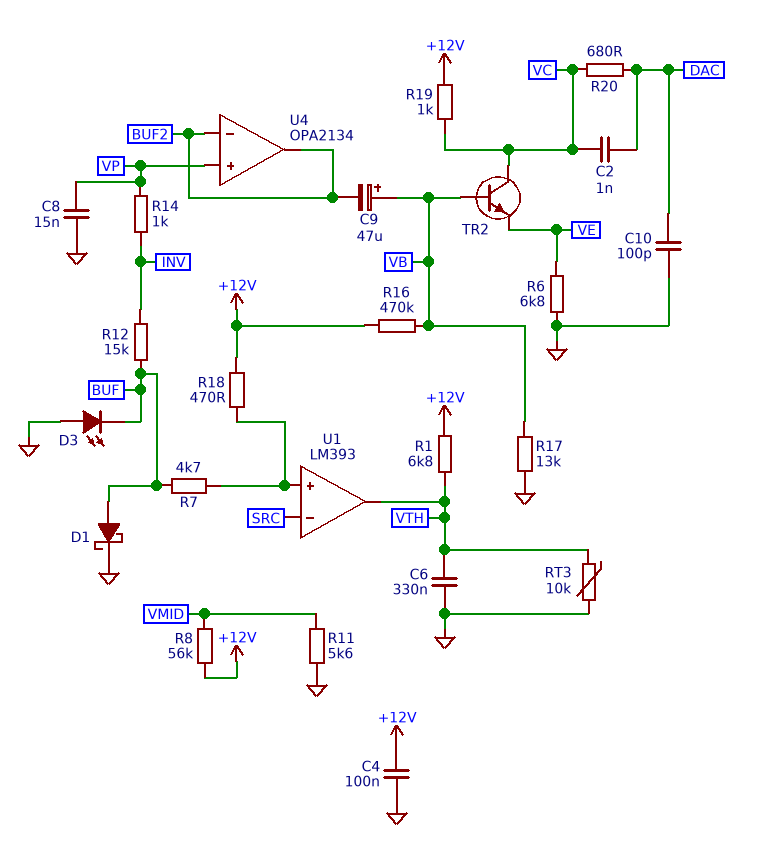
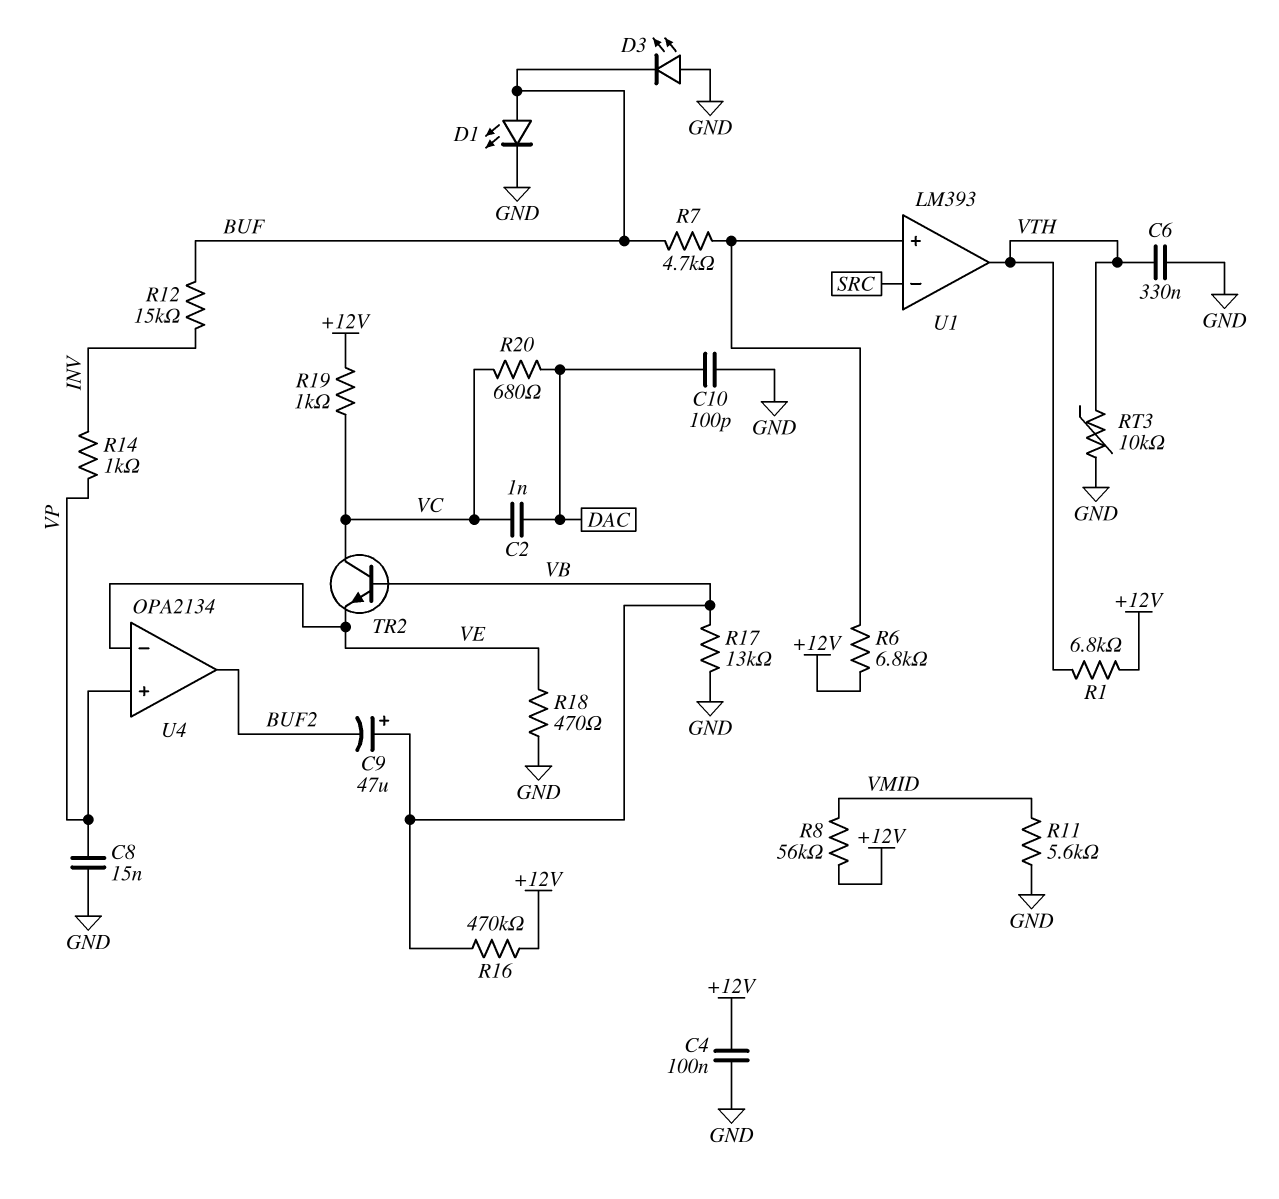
D1: schottky (A BUF, K GND) -> LED (A BUF, K GND)
R6: 6.8k (GND, VE) -> 6.8k (+12V, U1/in+)
R18: 470 (+12V, U1/in+) -> 470 (GND, VE)
U4 pin in-: BUF2 -> VE

